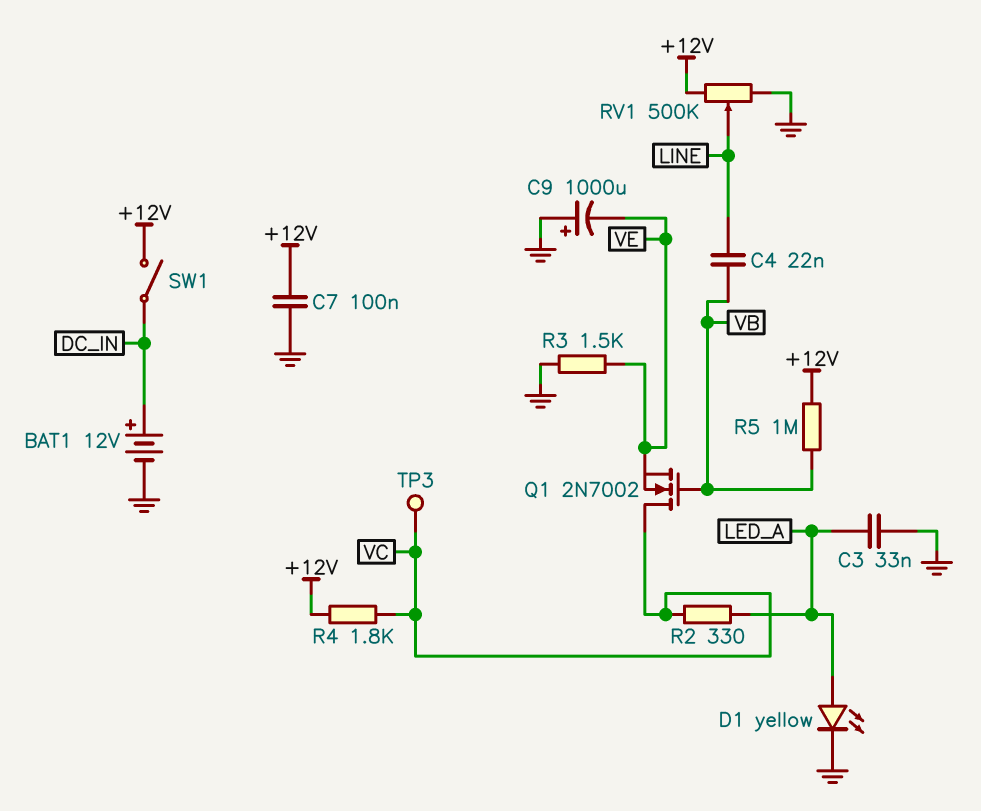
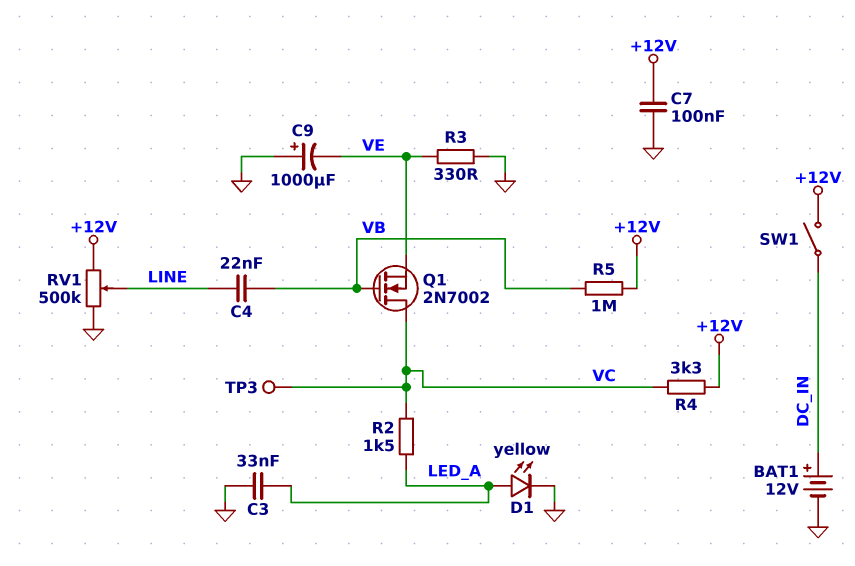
R2: 330 (LED_A, VC) -> 1.5k (LED_A, VC)
R3: 1.5k (GND, VE) -> 330 (GND, VE)
R4: 1.8k (+12V, VC) -> 3.3k (+12V, VC)

